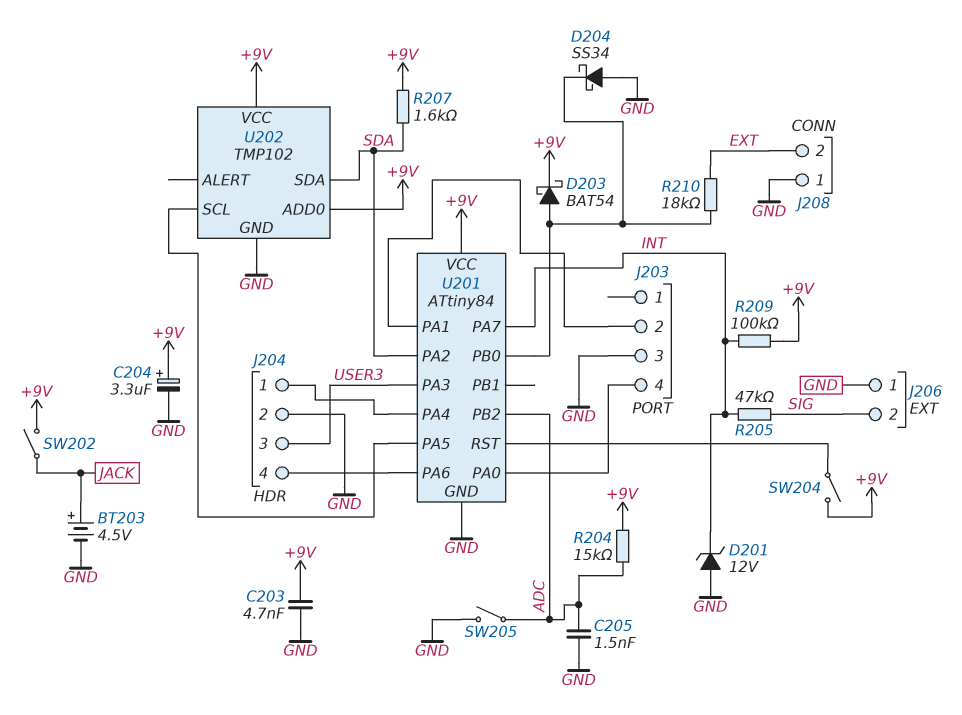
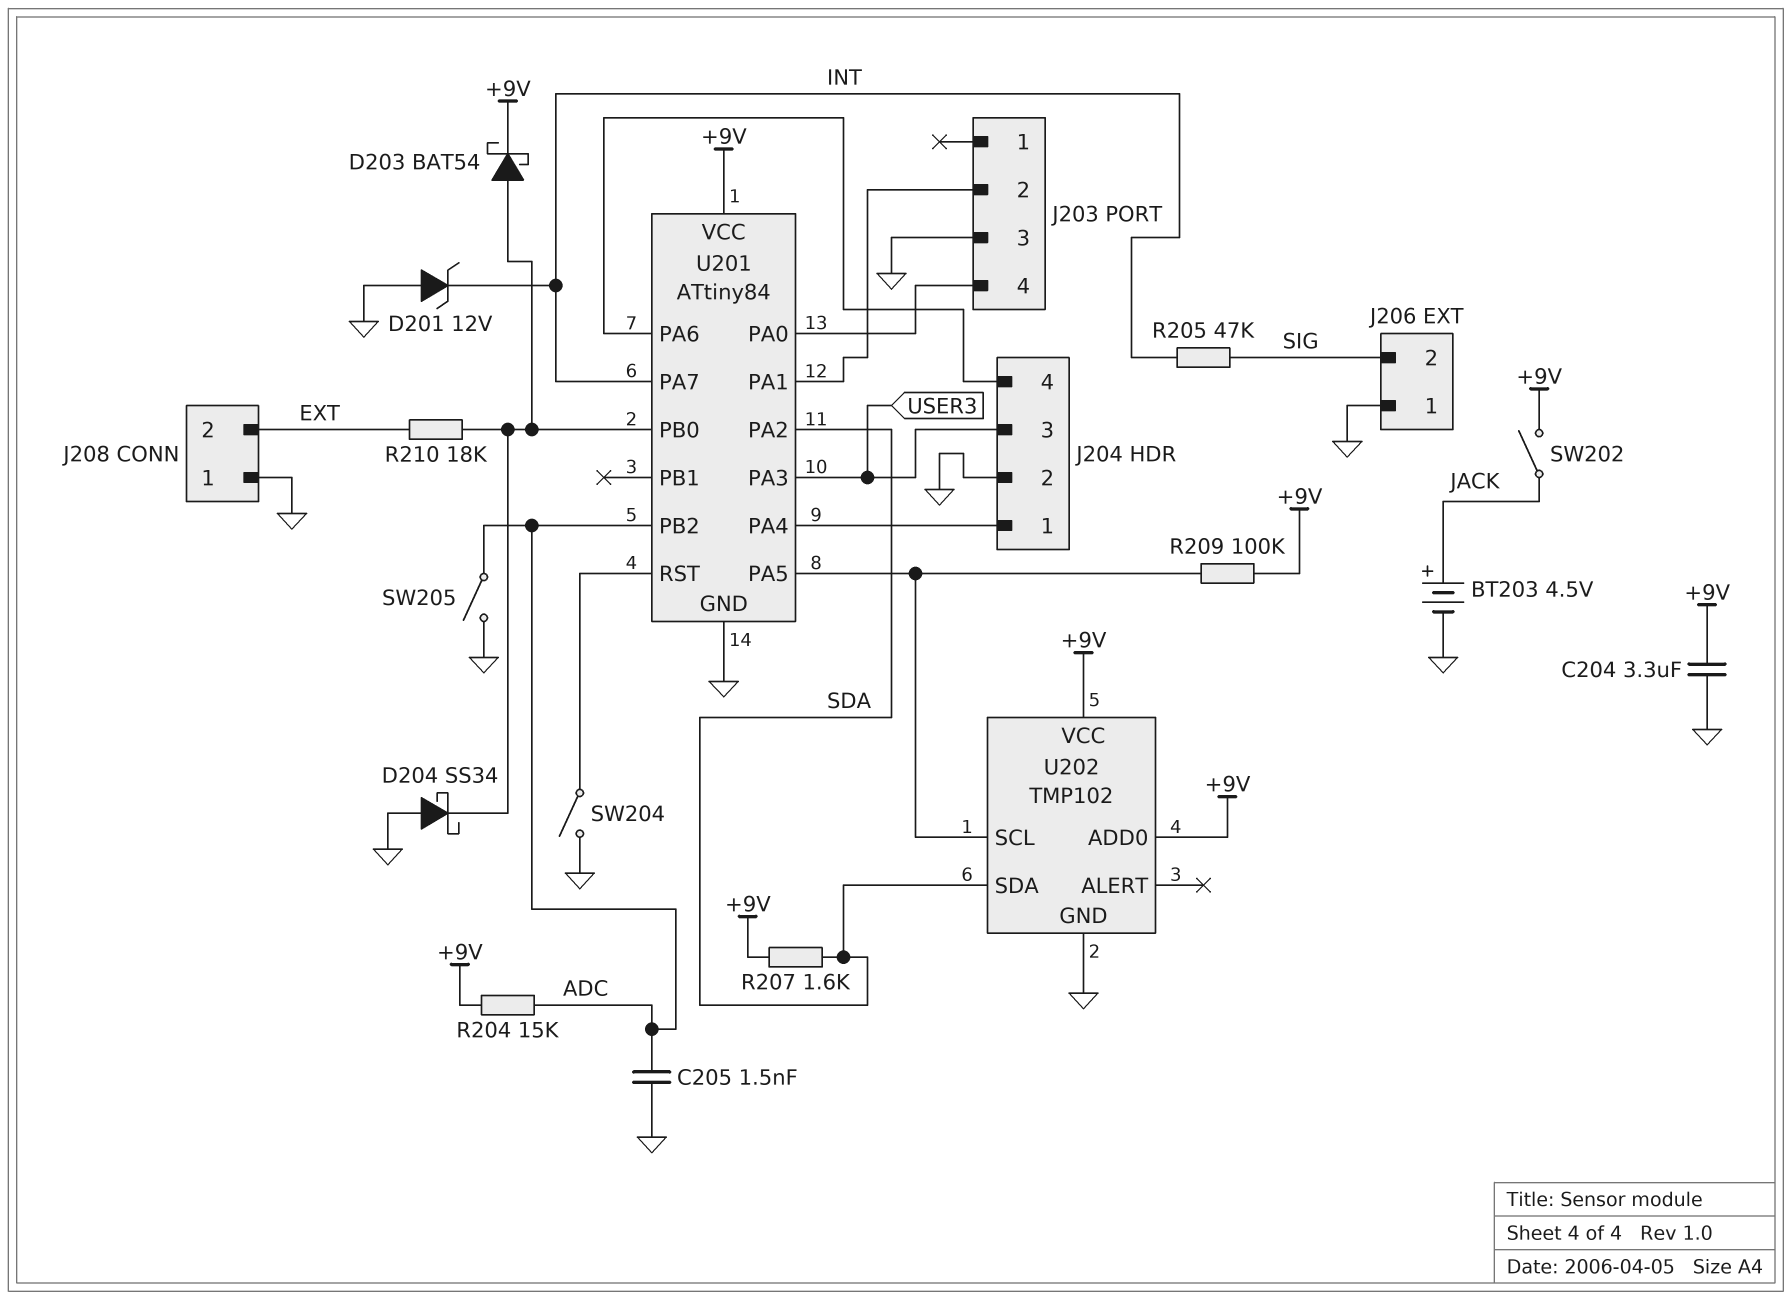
C203: 4.7nF (+9V, GND) -> none
C204: 3.3uF (plus +9V, minus GND) -> 3.3uF (+9V, GND)
R209: 100k (+9V, INT) -> 100k (+9V, U201/PA5)
SW204: switch (+9V, U201/RST) -> switch (GND, U201/RST)

